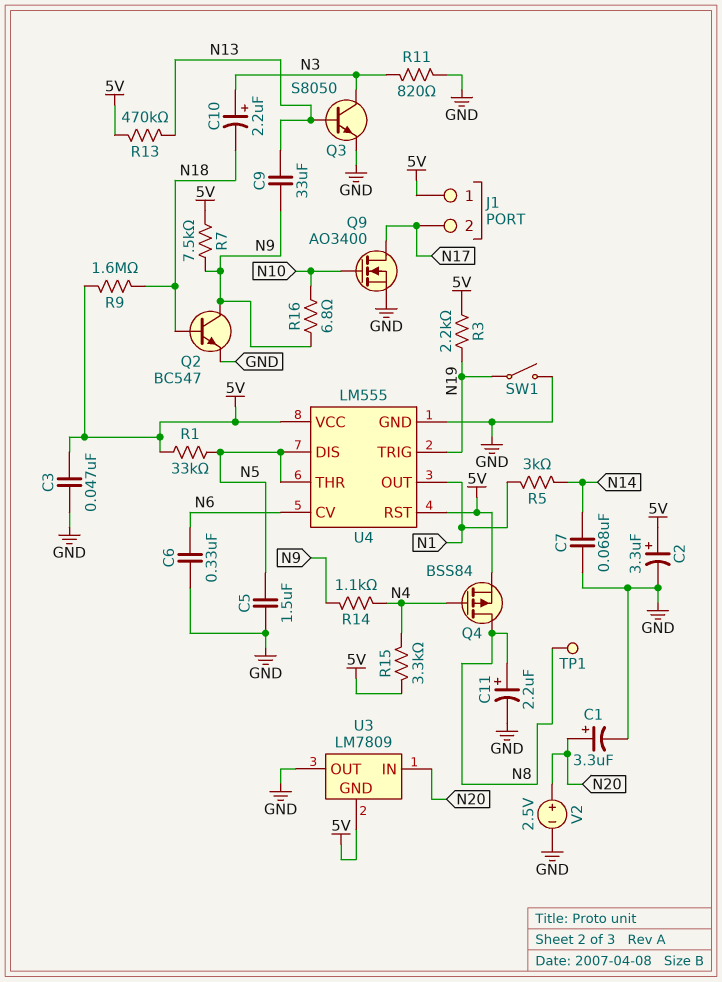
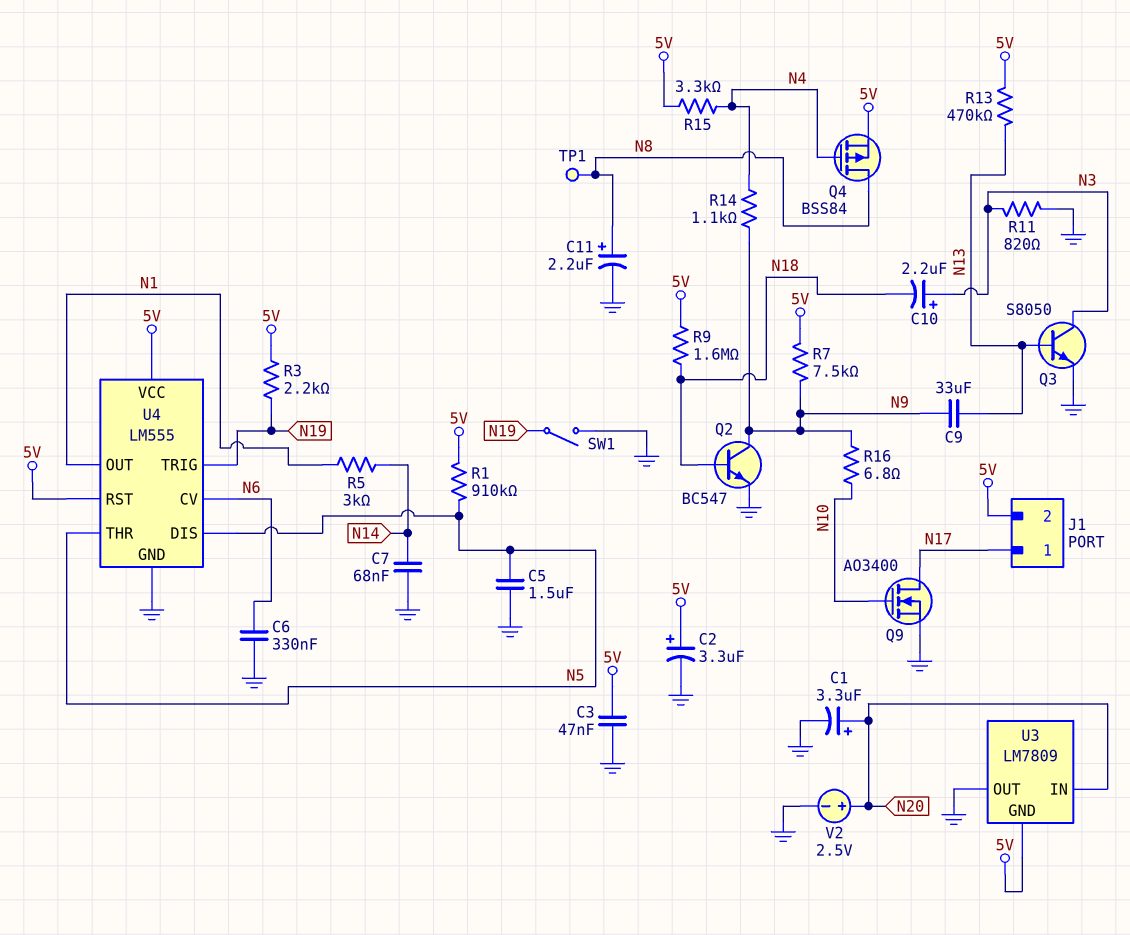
J1 pin 1: 5V -> N17
J1 pin 2: N17 -> 5V
R1: 33k (5V, N5) -> 910k (5V, N5)

